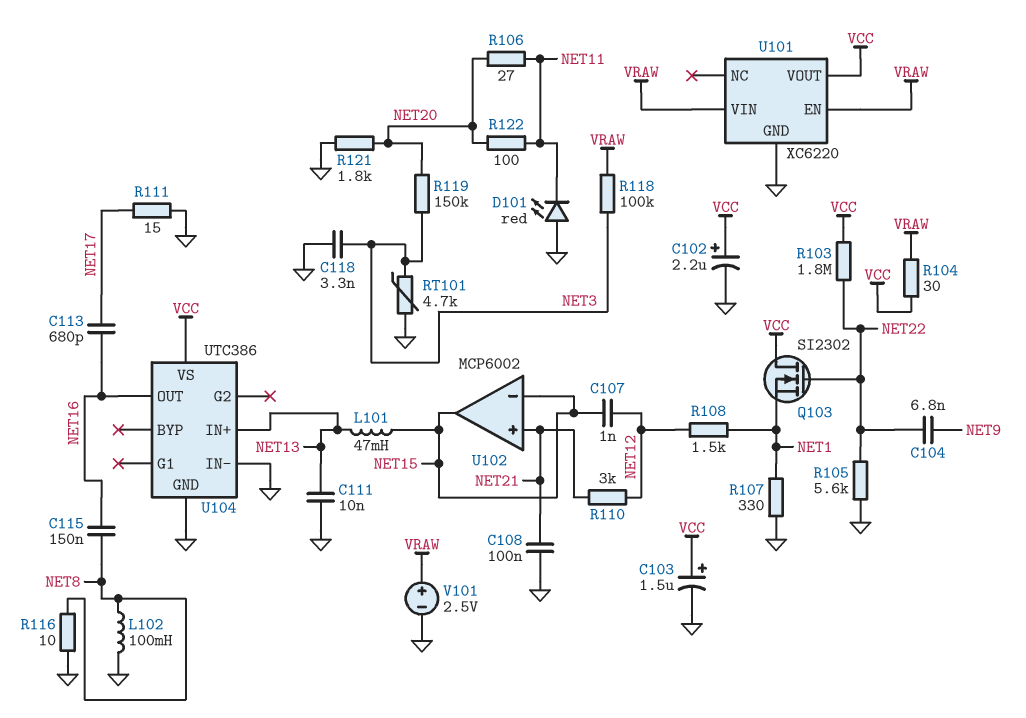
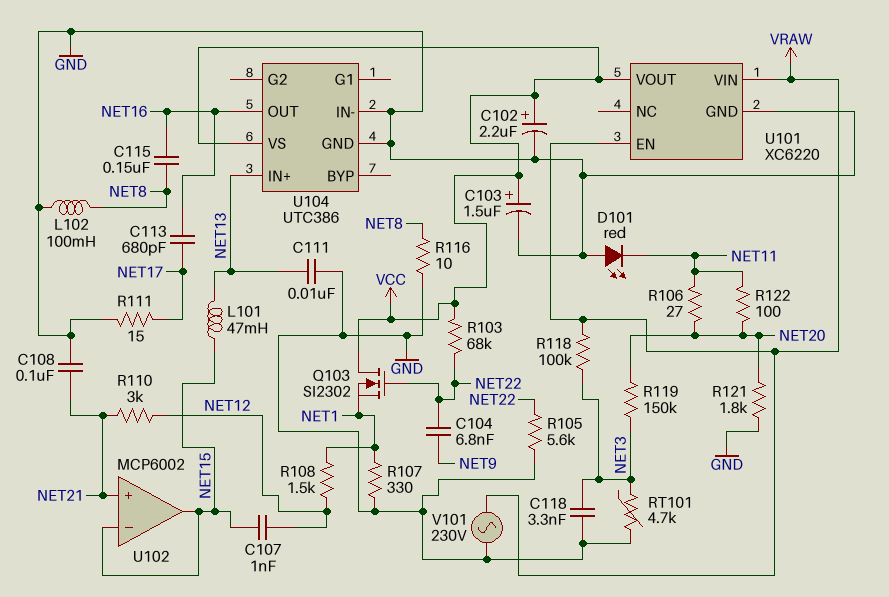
R103: 1.8M (NET22, VCC) -> 68k (NET22, VCC)
R104: 30 (VCC, VRAW) -> none
V101: 2.5V (plus VRAW, minus GND) -> AC 230V (GND, VRAW)

